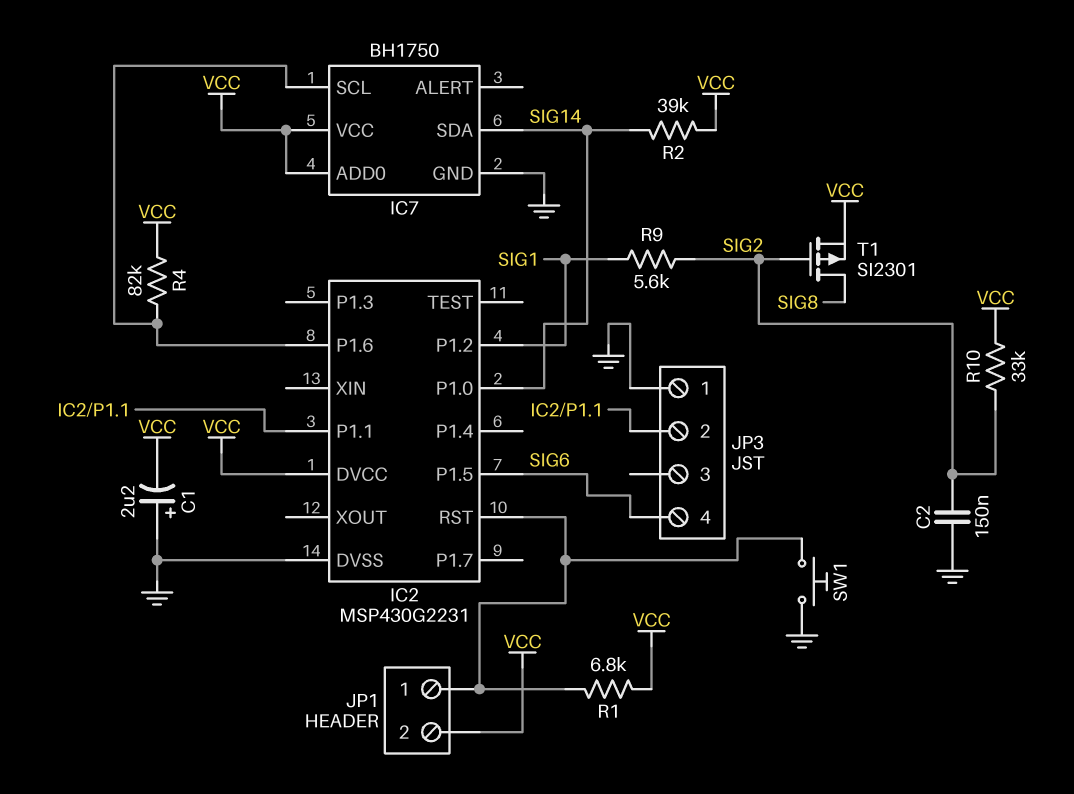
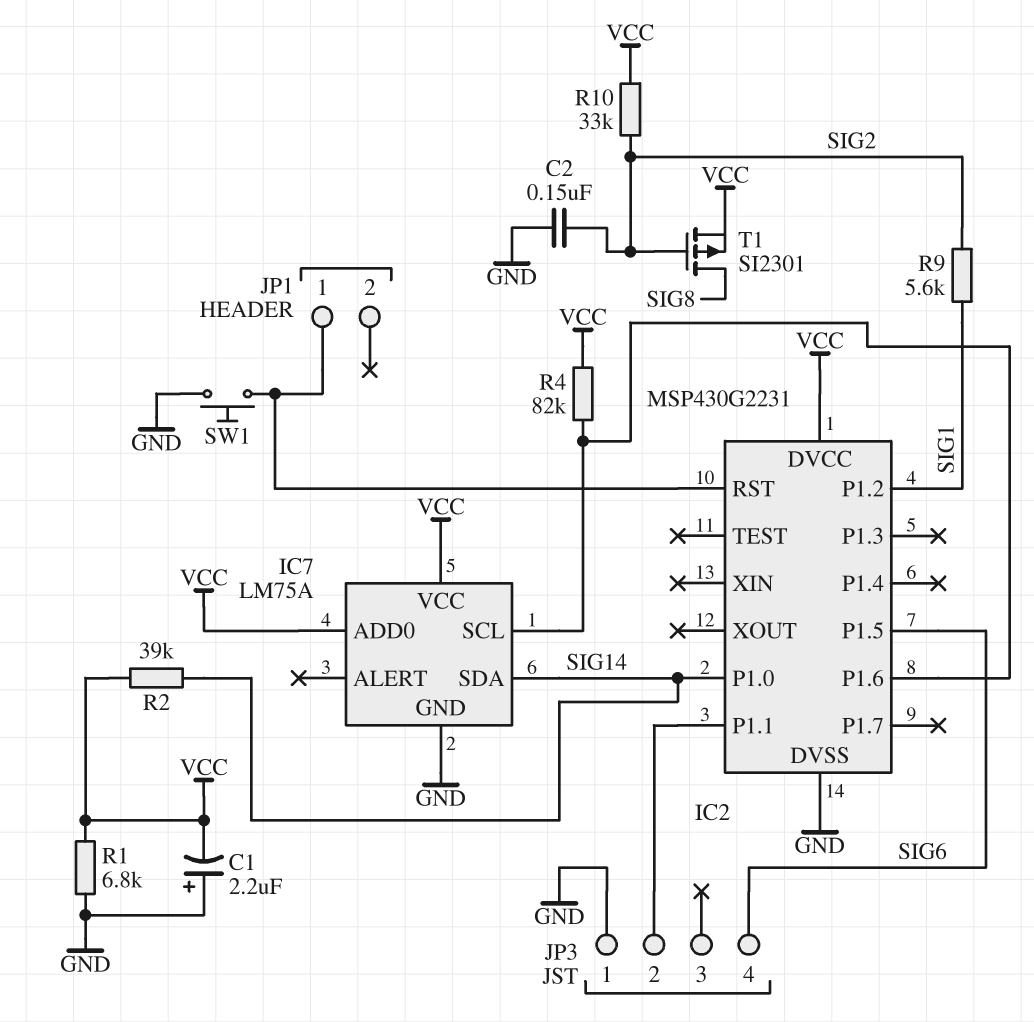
IC7: BH1750 -> LM75A
JP1 pin 2: VCC -> none
R1: 6.8k (IC2/RST, VCC) -> 6.8k (GND, VCC)

